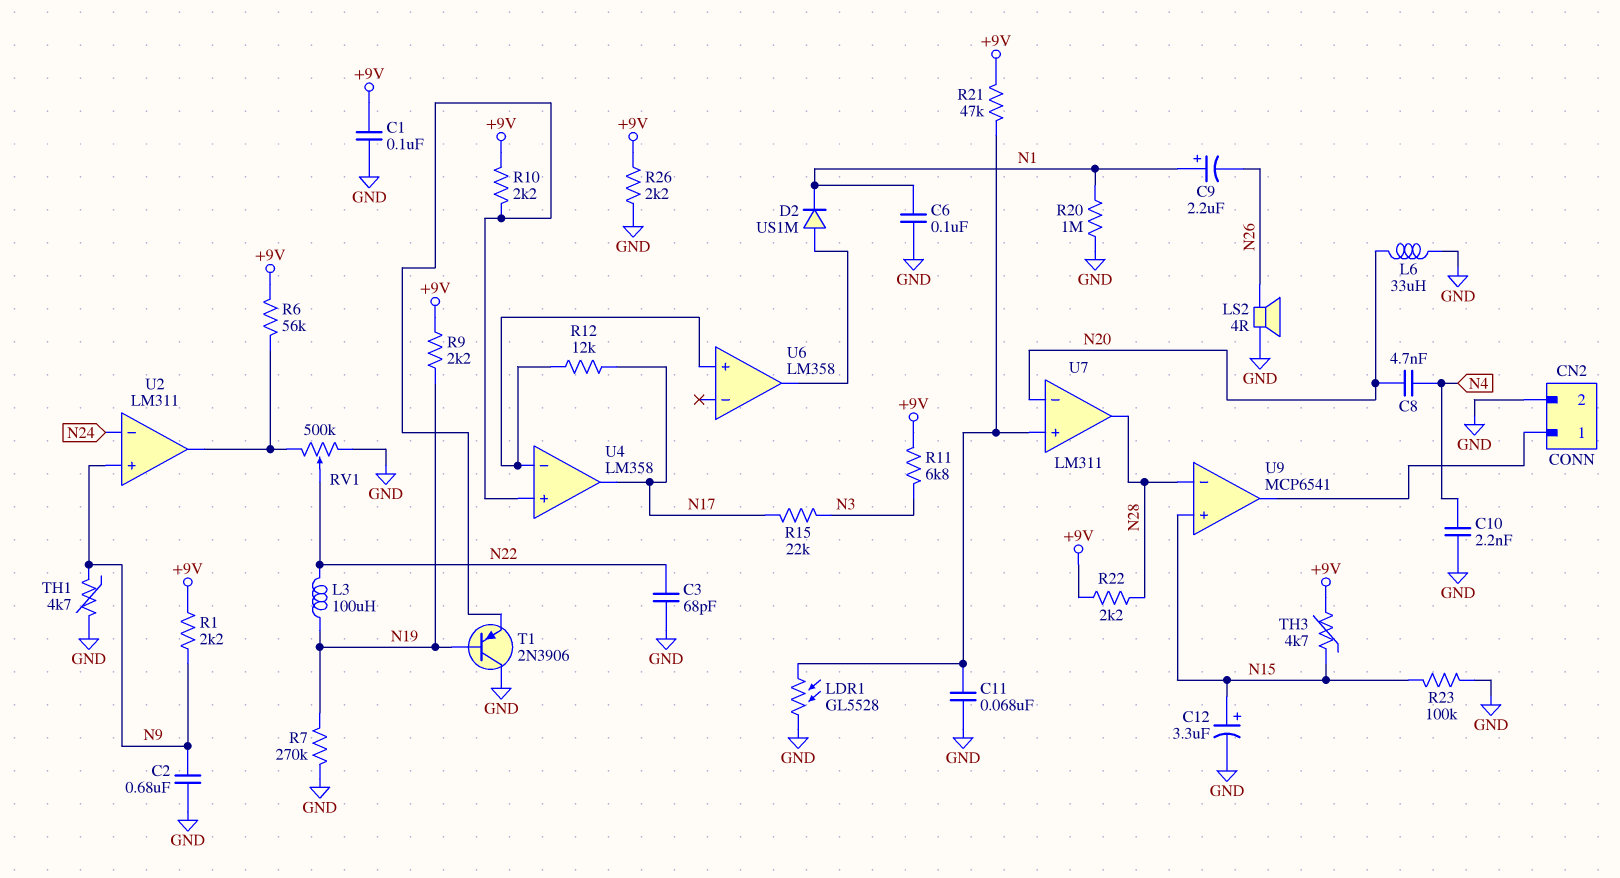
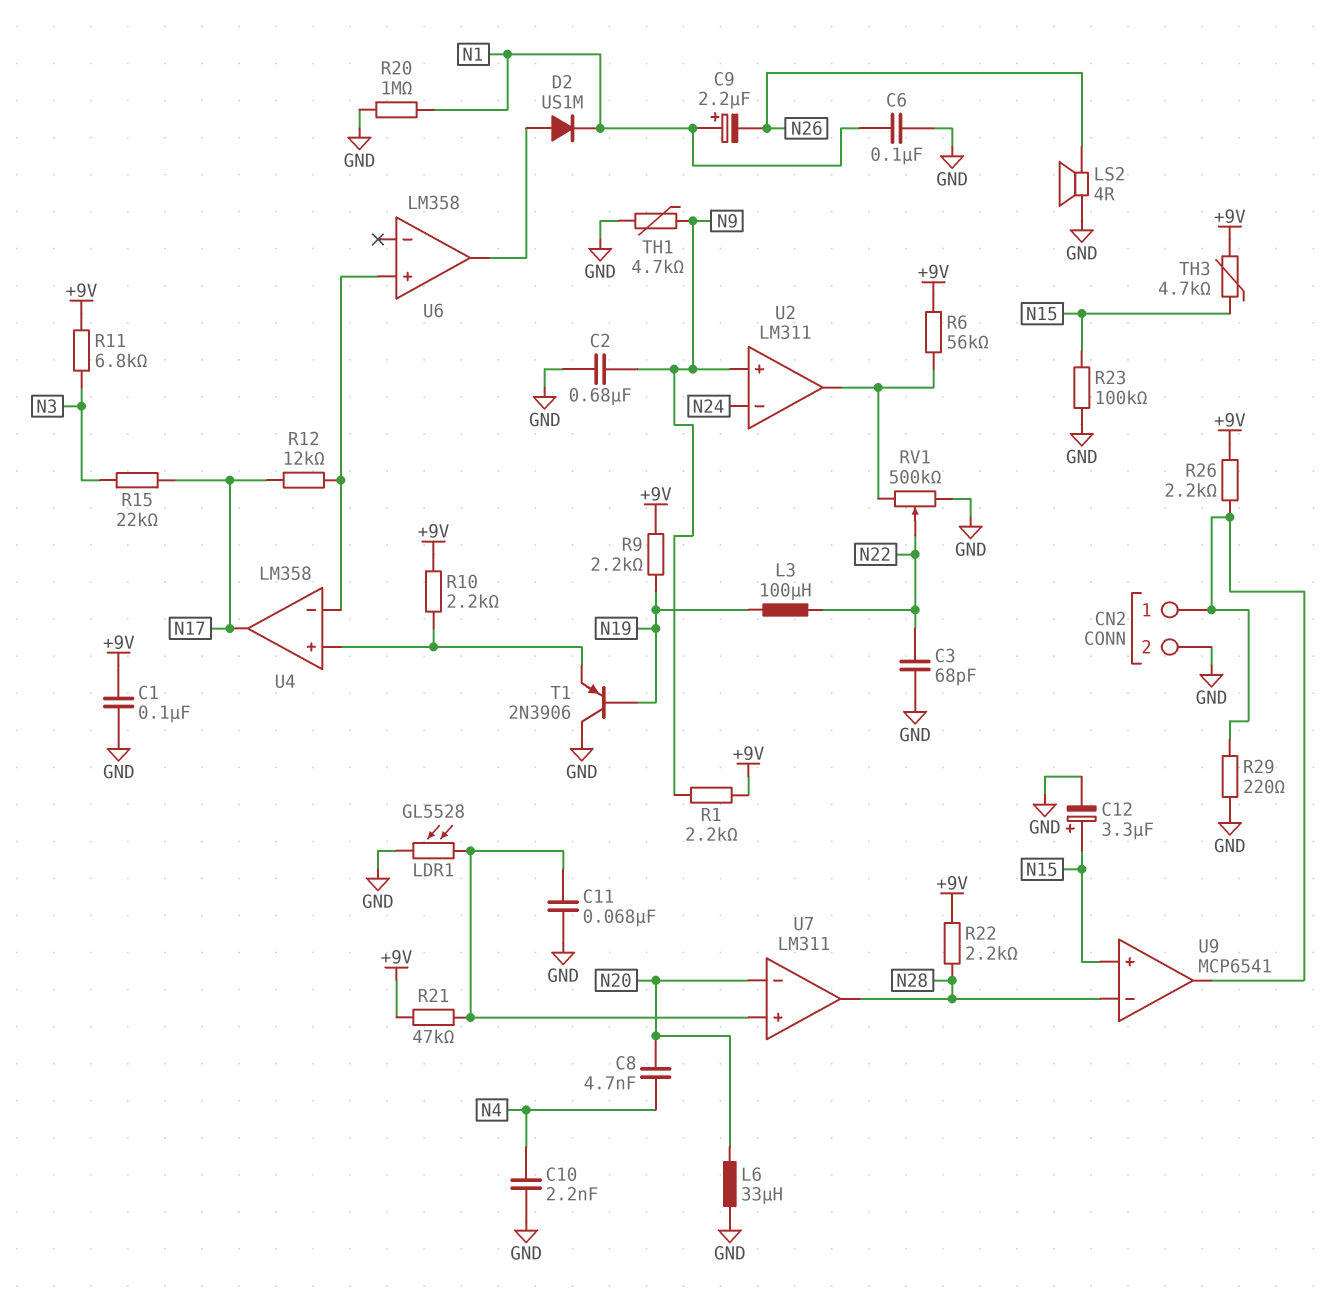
R7: 270k (GND, N19) -> none
R26: 2.2k (+9V, GND) -> 2.2k (+9V, CN2/1)
R29: none -> 220 (CN2/1, GND)

